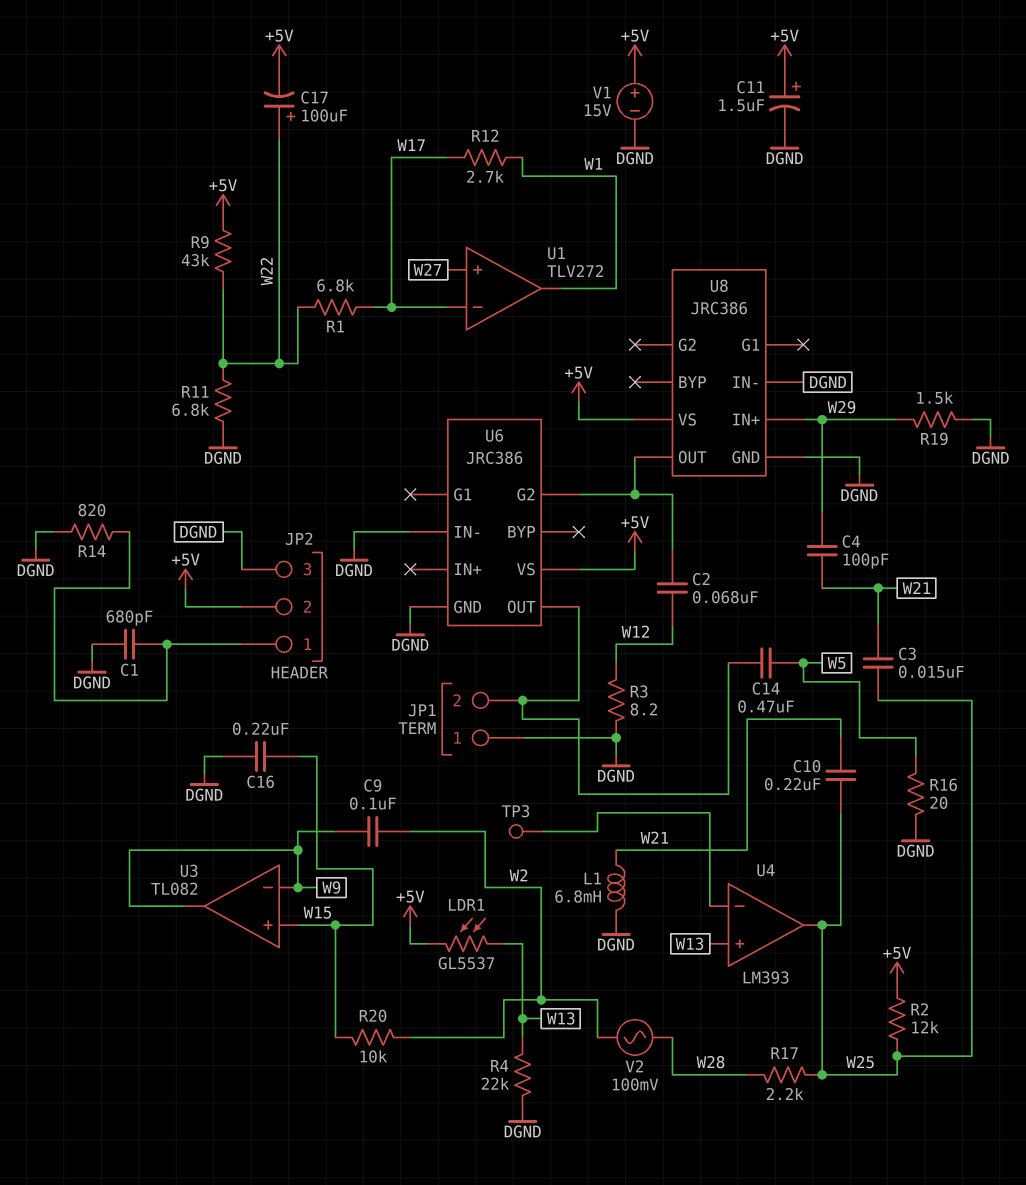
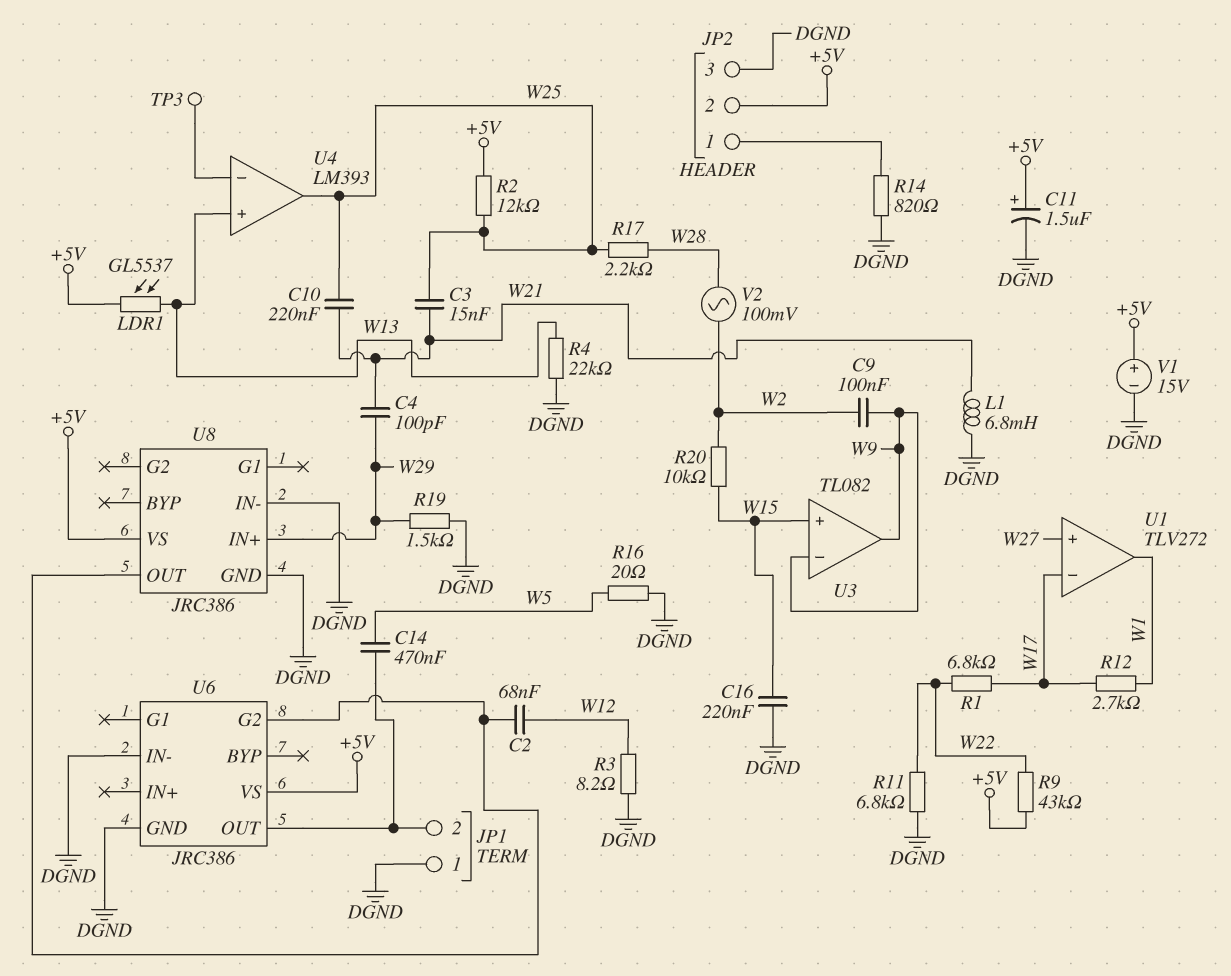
C1: 680pF (DGND, JP2/1) -> none
C17: 100uF (plus W22, minus +5V) -> none

